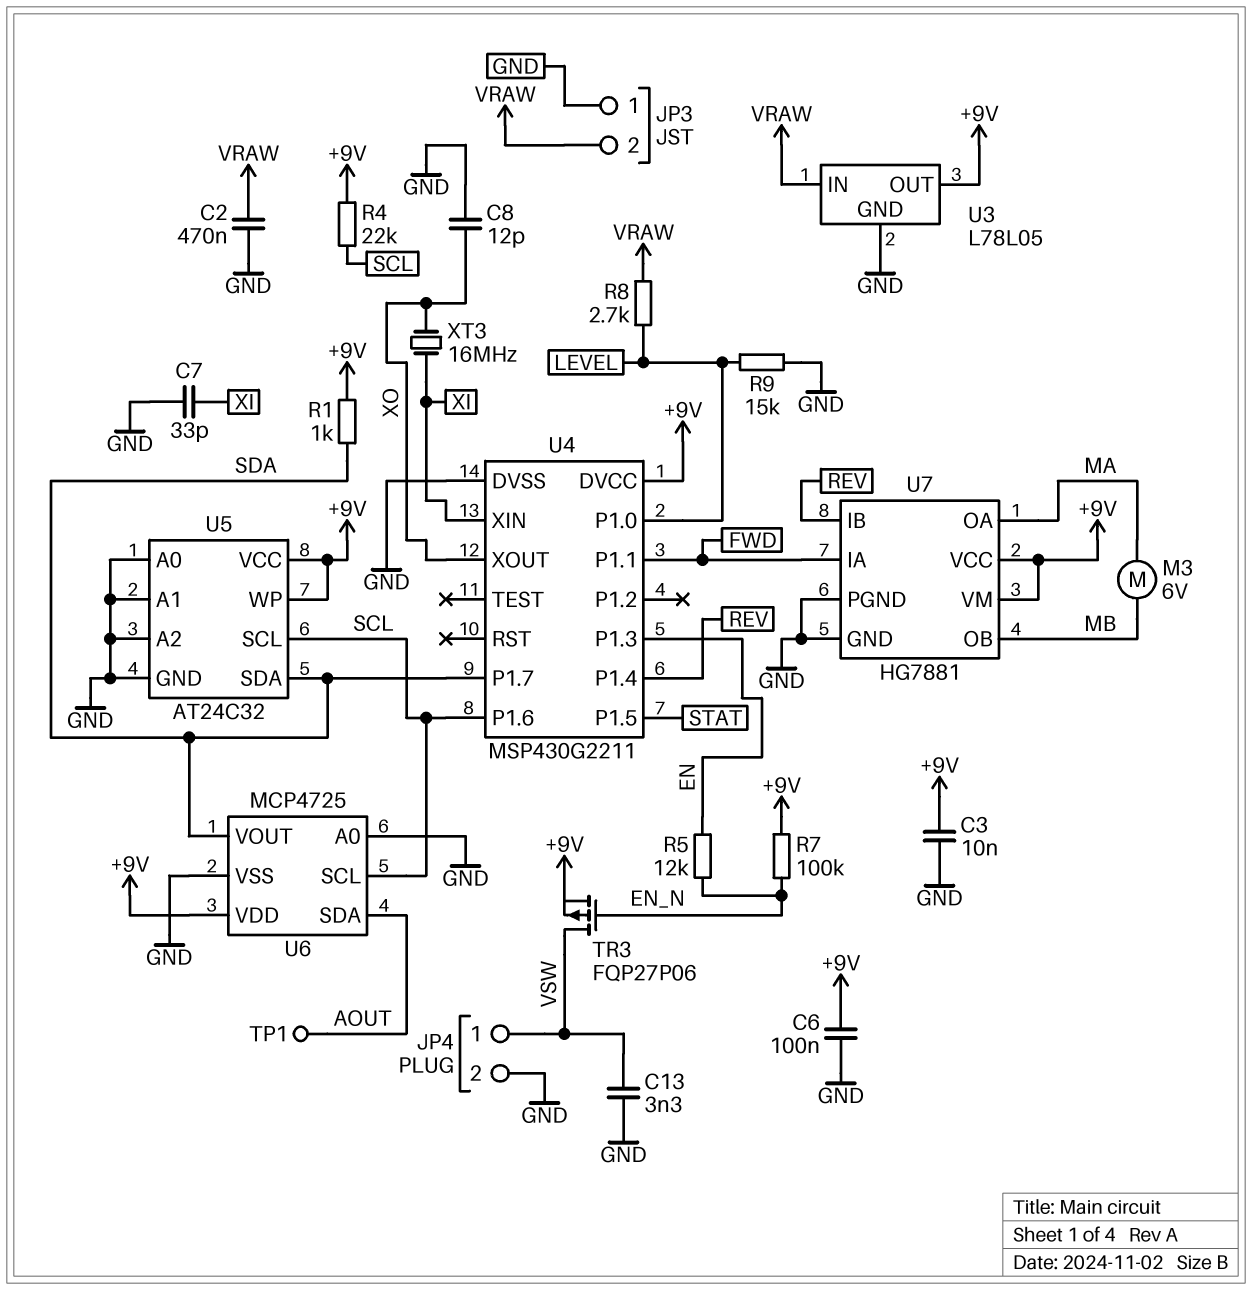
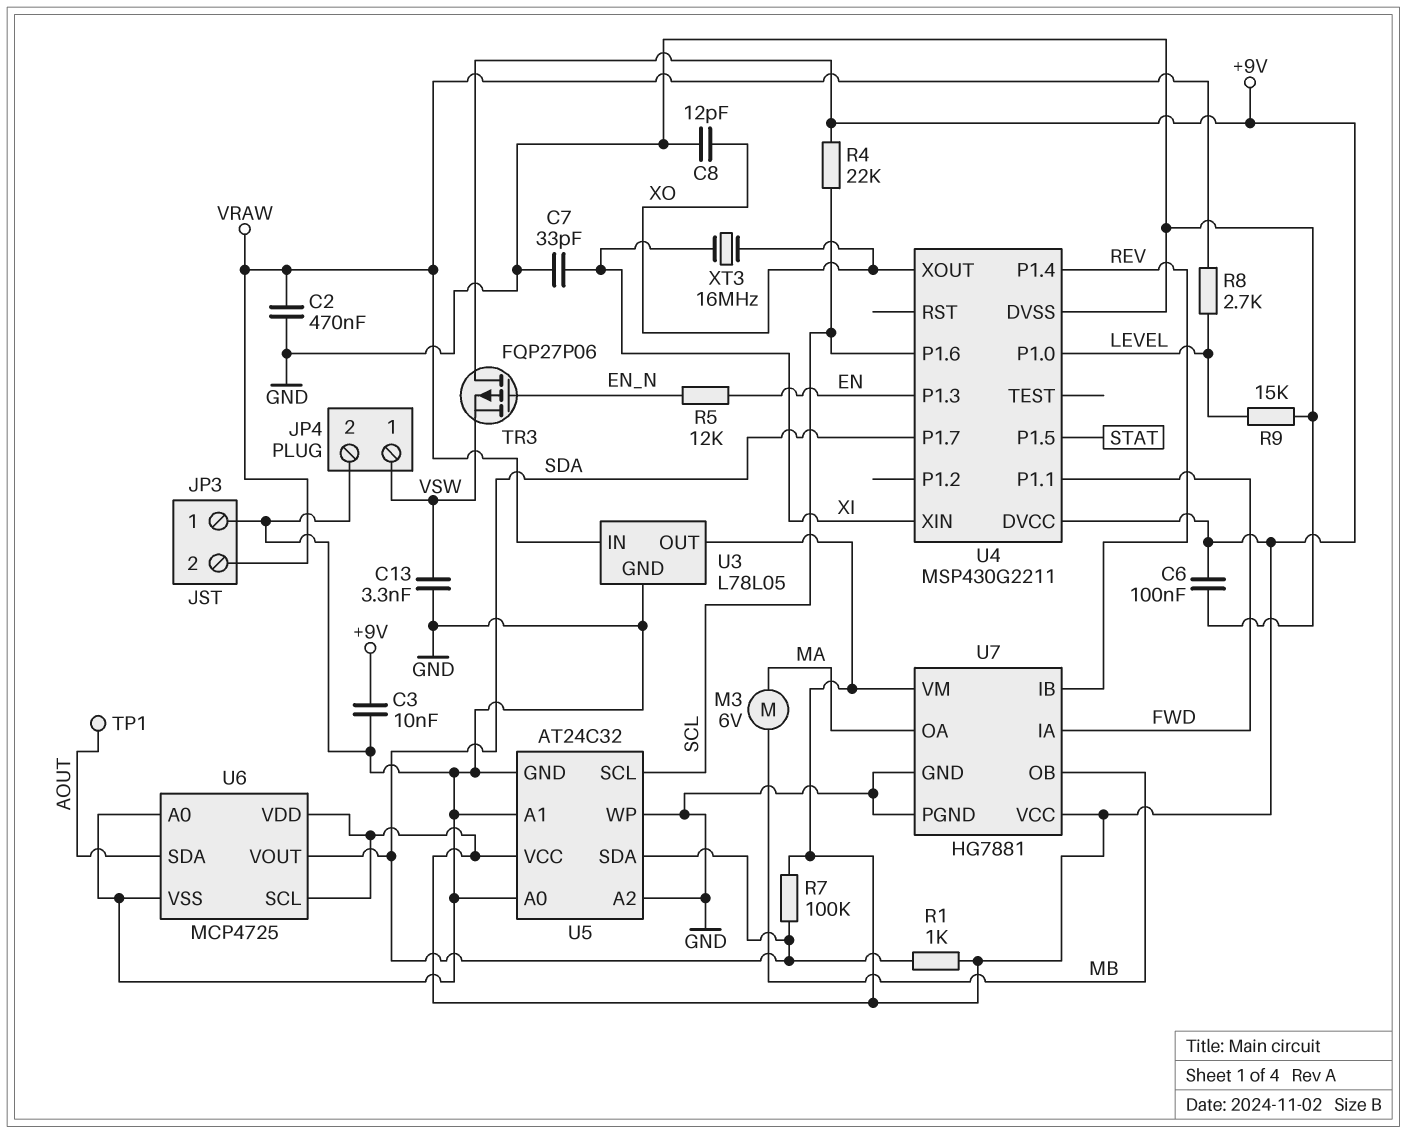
R7: 100k (+9V, EN_N) -> 100k (+9V, SDA)
TR3: PMOS FQP27P06 (G EN_N, D VSW, S +9V) -> PMOS FQP27P06 (G EN_N, D +9V, S VSW)
U5 pin WP: +9V -> GND
U6 pin SCL: SCL -> +9V

